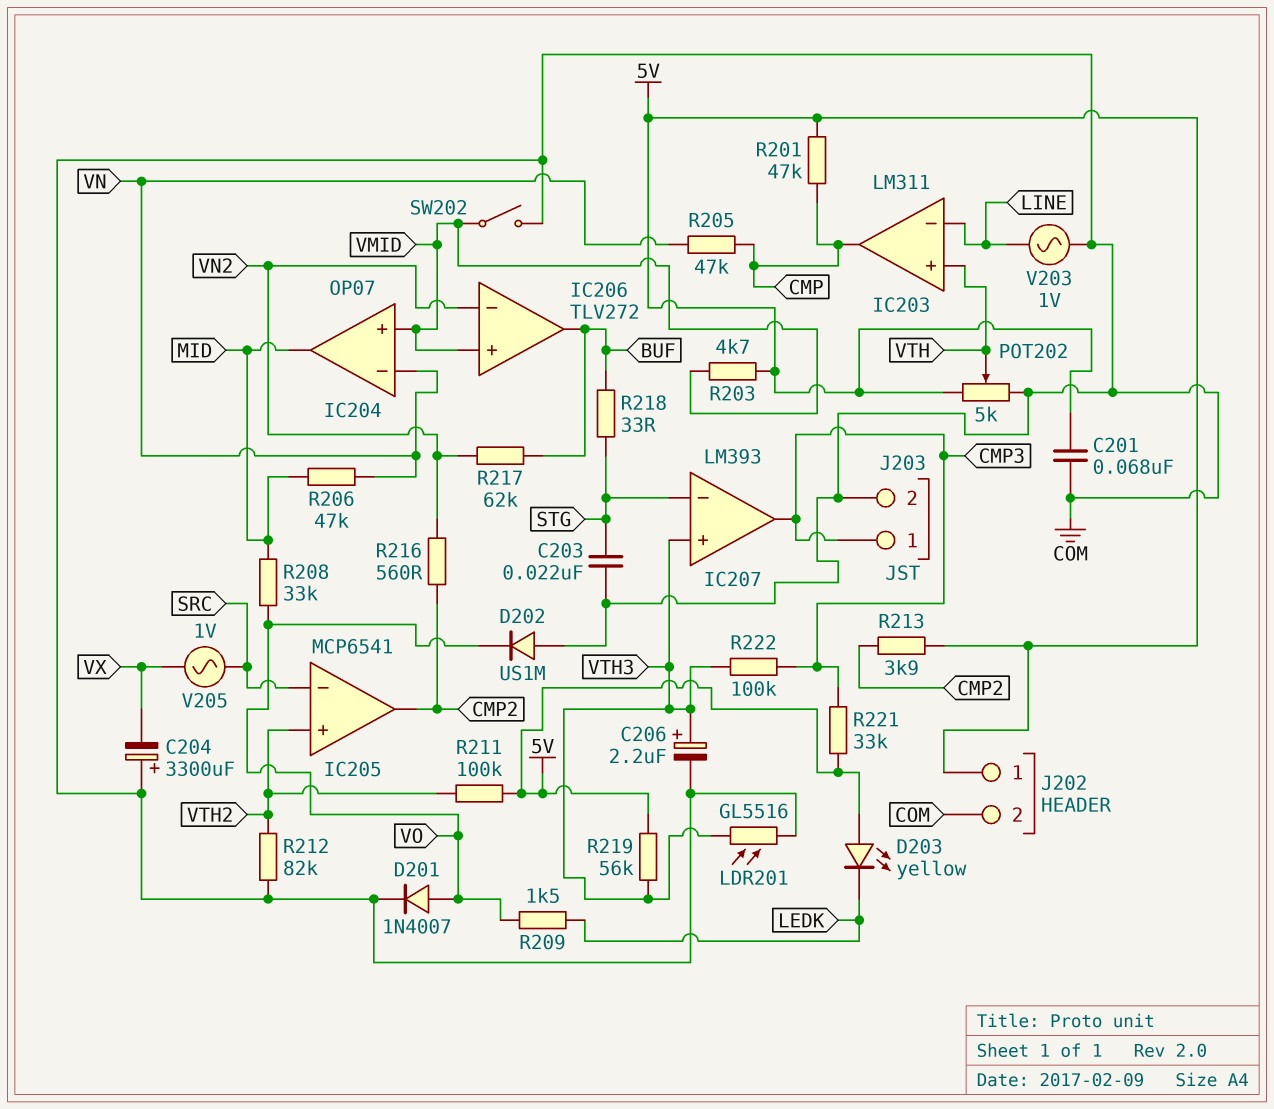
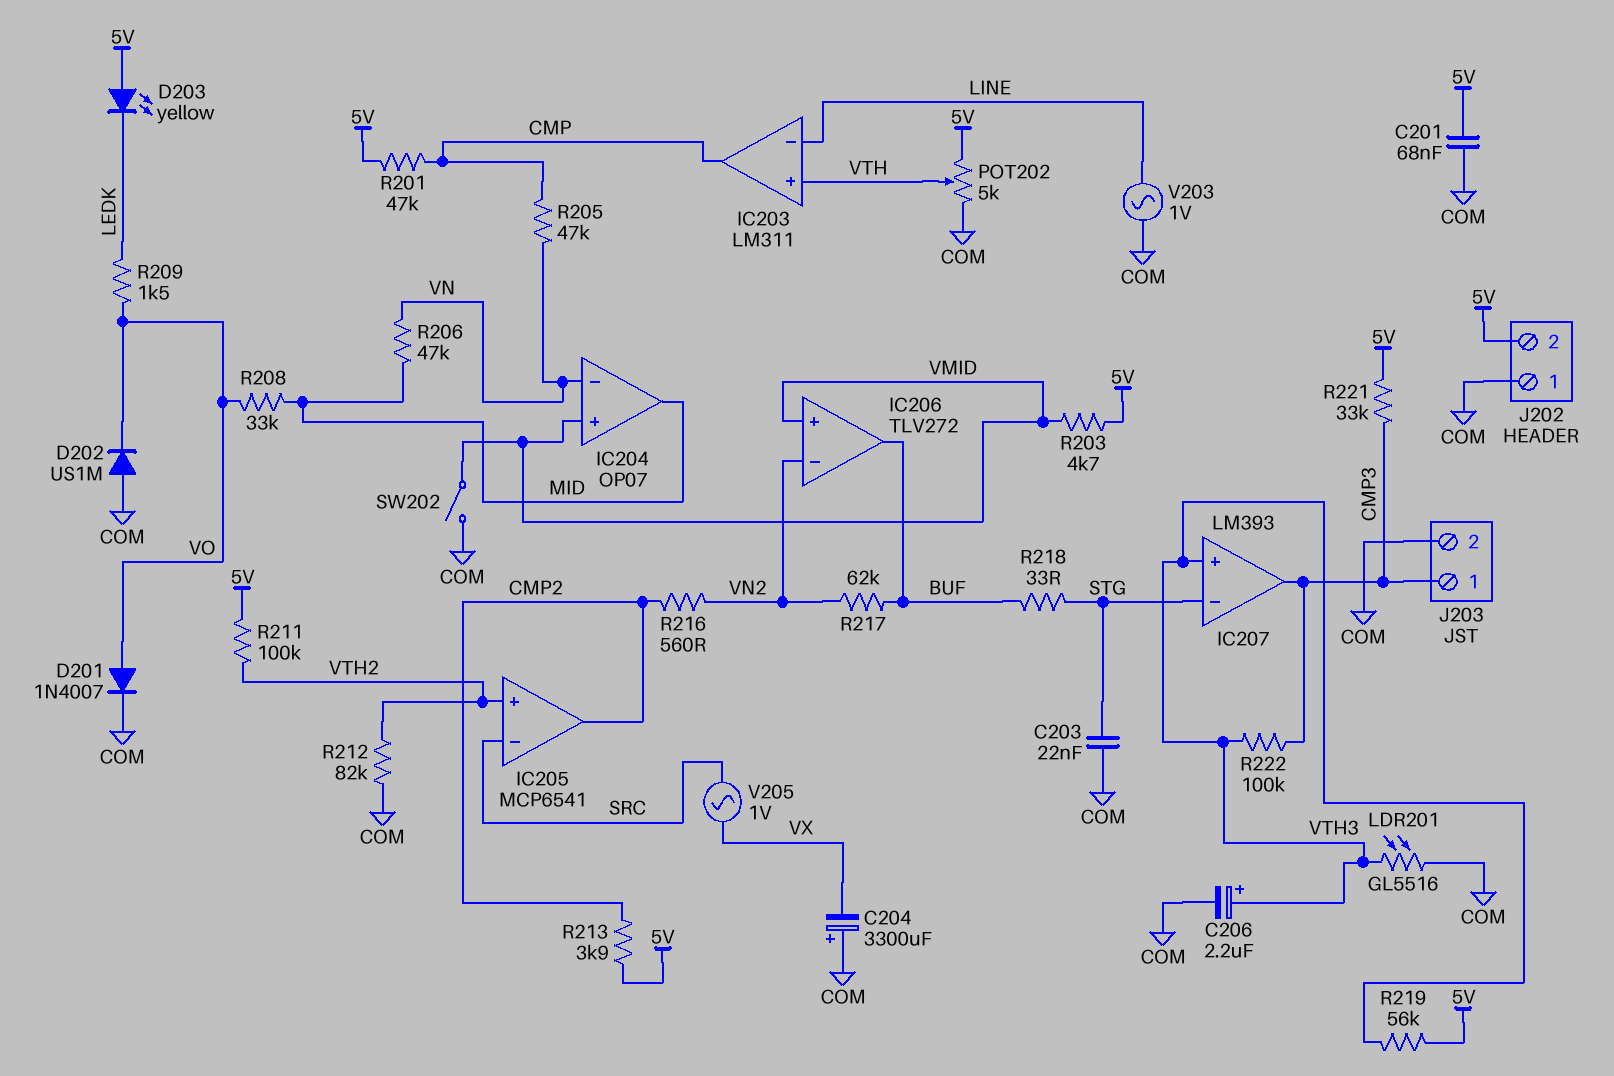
J202 pin 1: 5V -> COM
J202 pin 2: COM -> 5V

